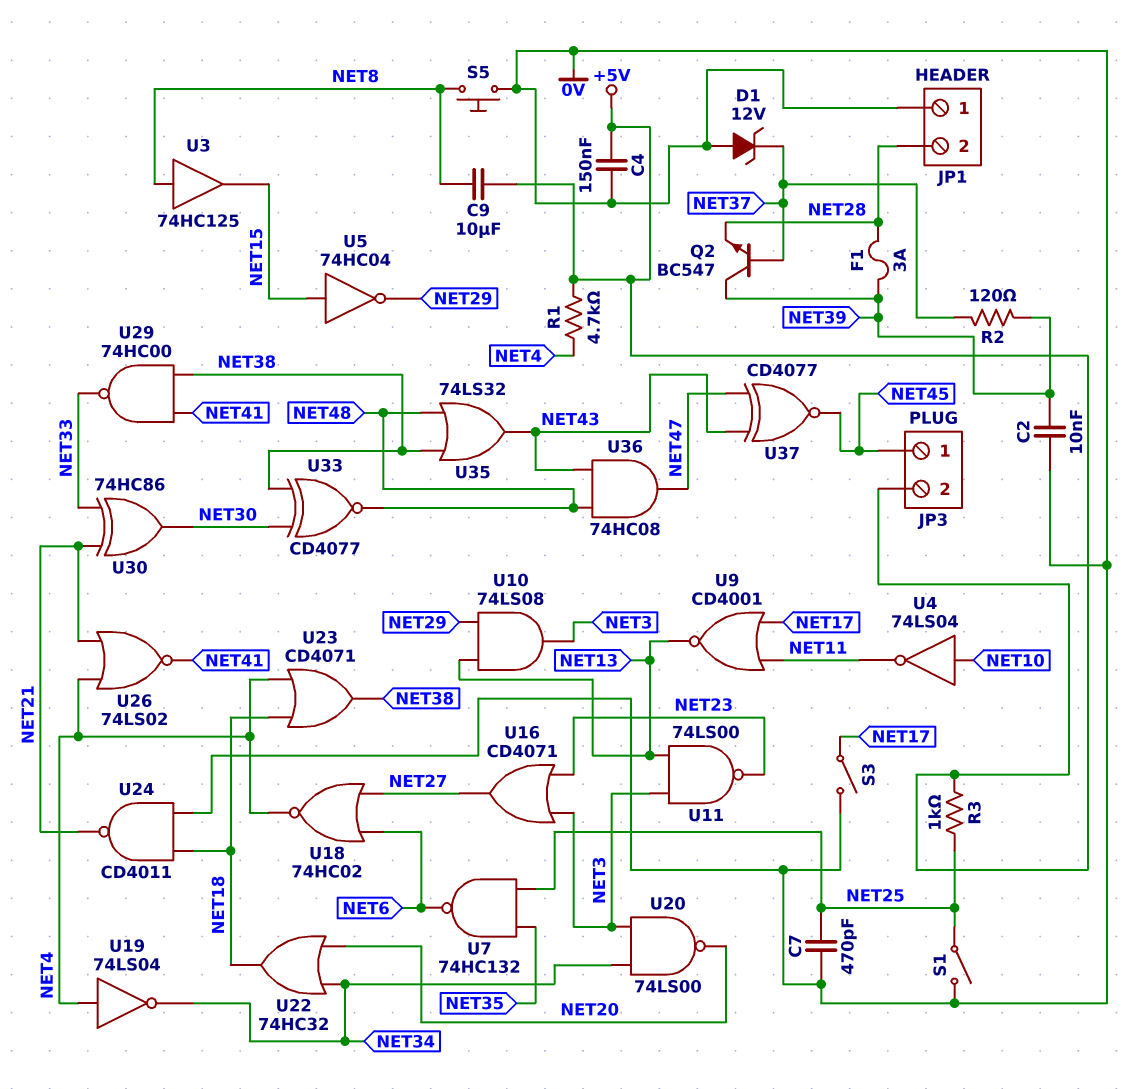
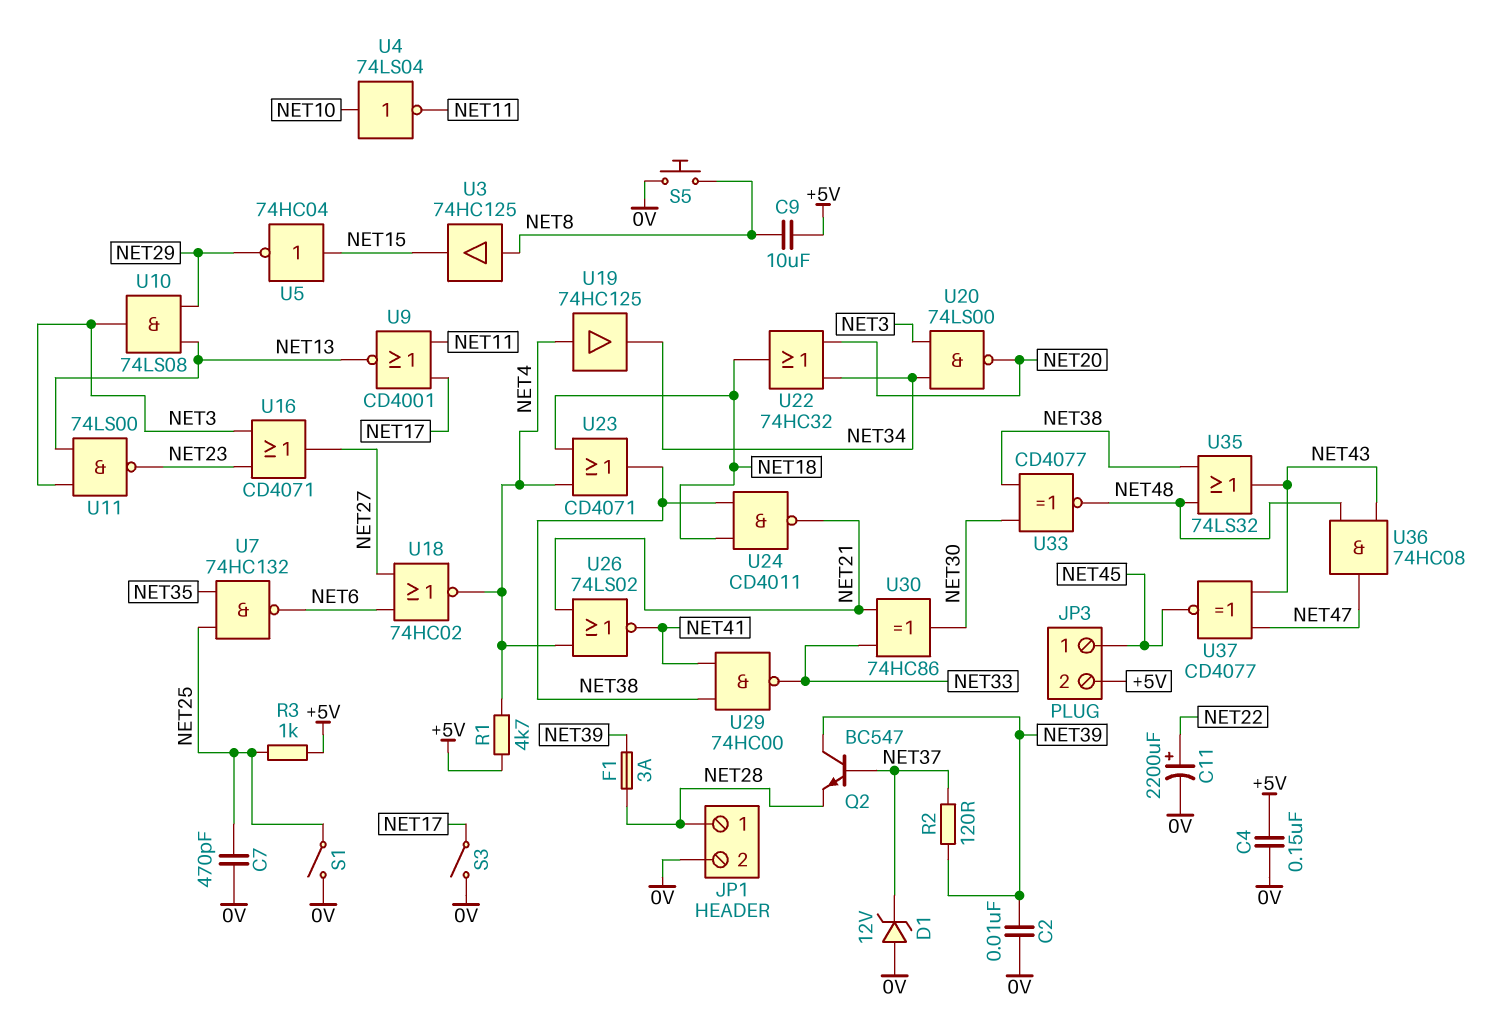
C11: none -> 2200uF (plus NET22, minus 0V)
JP1 pin 1: 0V -> NET28
JP1 pin 2: NET28 -> 0V
U19: NOT 74LS04 (in NET4, out NET34) -> buffer 74HC125 (in NET4, out NET34)
U24: NAND CD4011 (in 0V, in NET18, out NET21) -> NAND CD4011 (in NET18, in NET38, out NET21)

